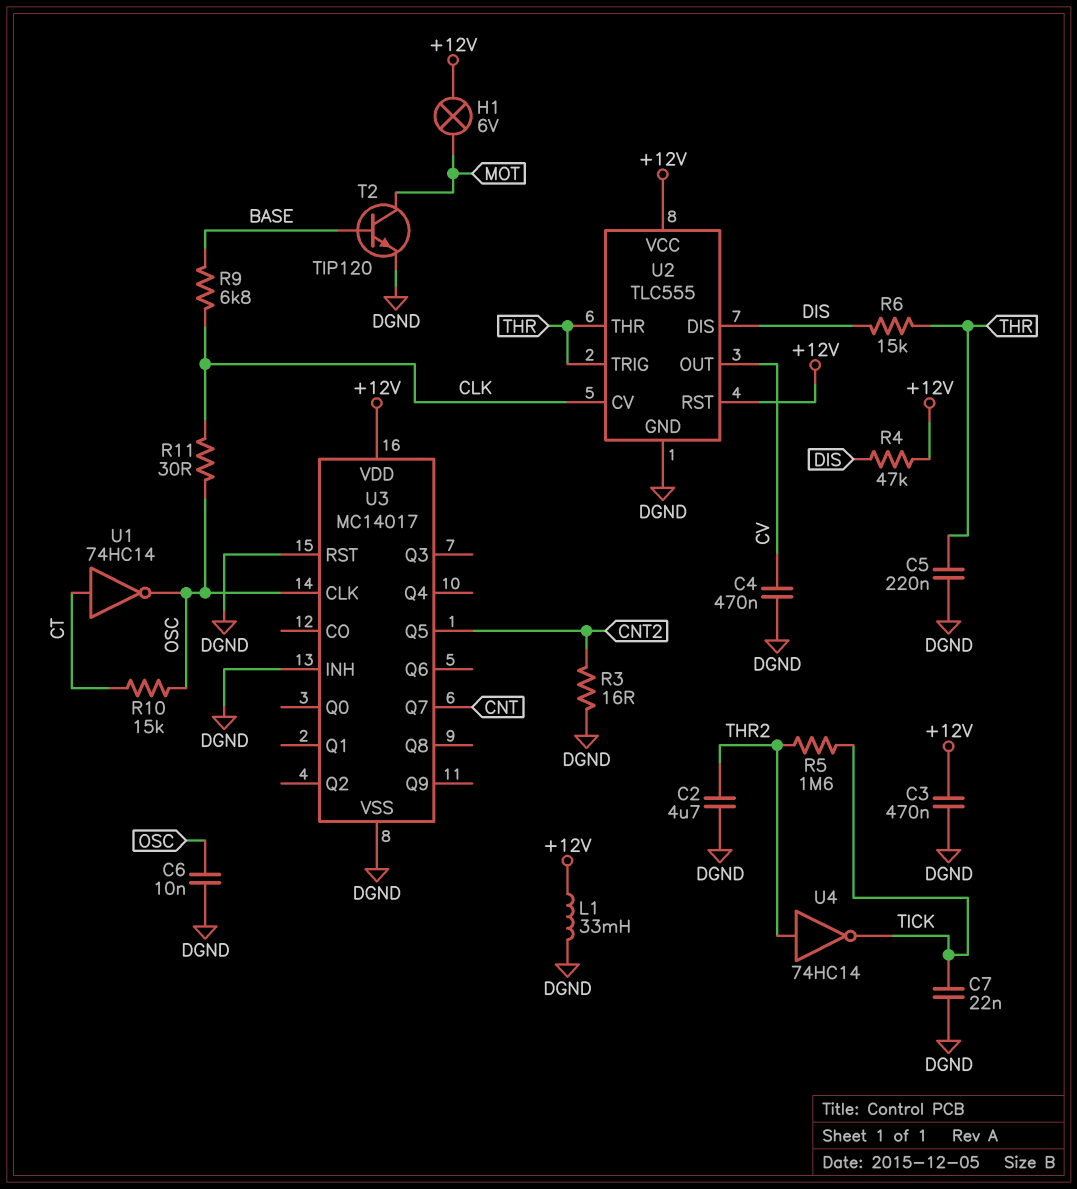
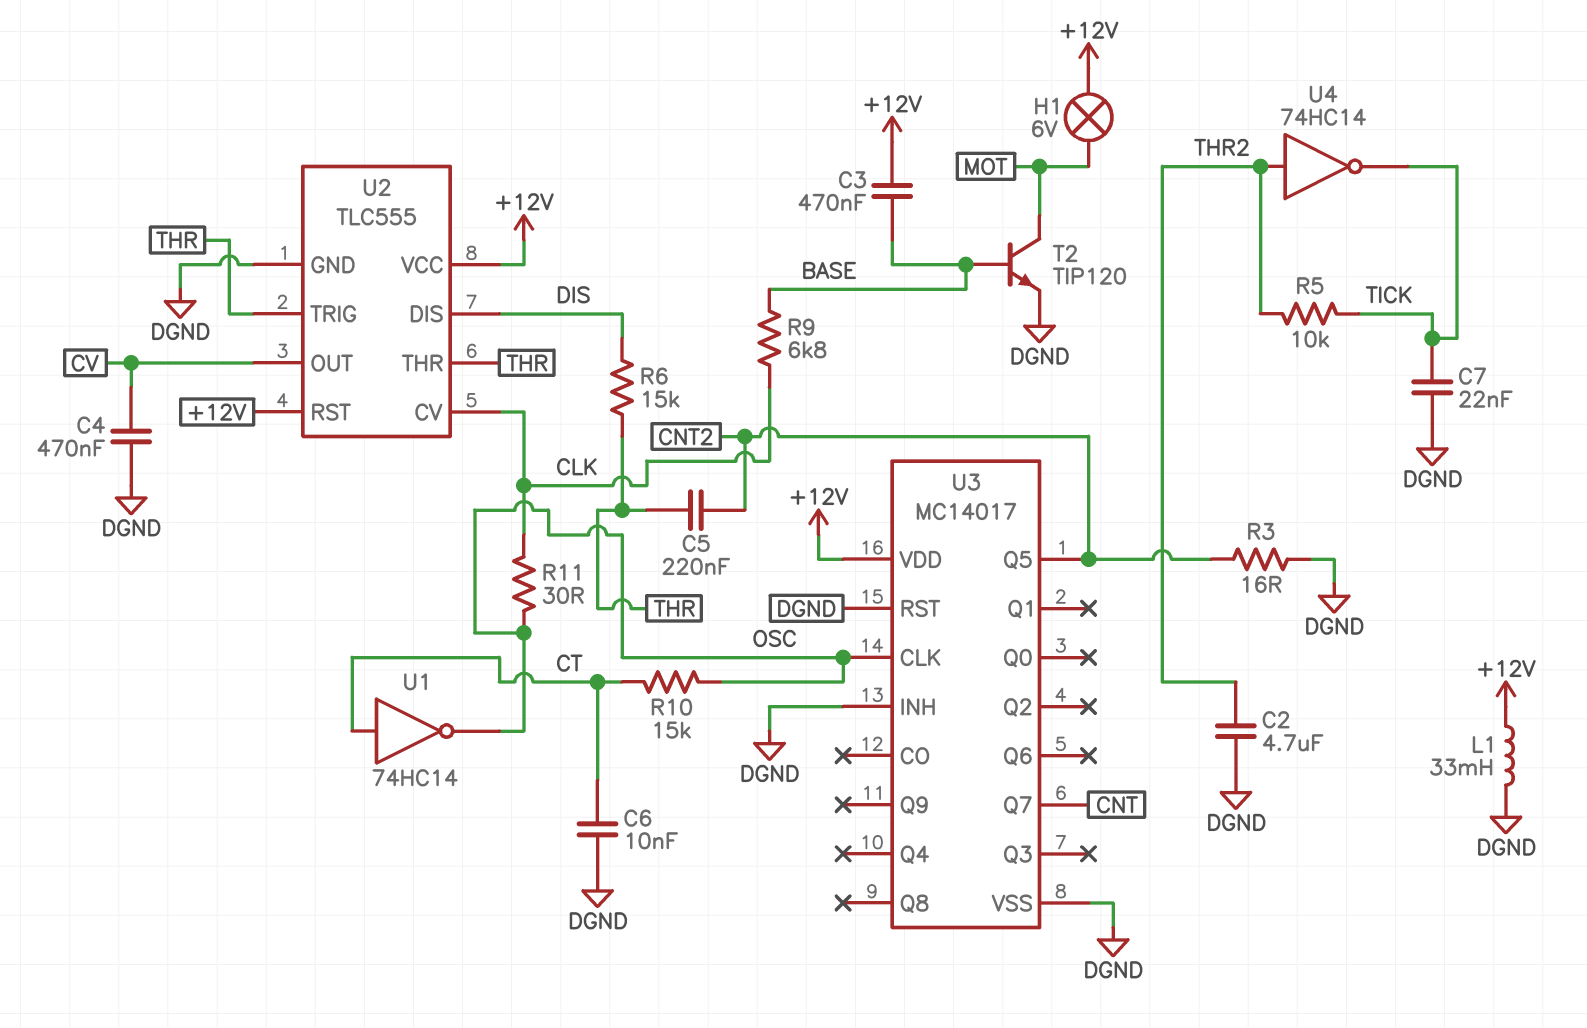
C3: 470nF (+12V, DGND) -> 470nF (+12V, BASE)
C5: 220nF (DGND, THR) -> 220nF (CNT2, THR)
C6: 10nF (DGND, OSC) -> 10nF (CT, DGND)
R4: 47k (+12V, DIS) -> none
R5: 1.6M (THR2, TICK) -> 10k (THR2, TICK)

